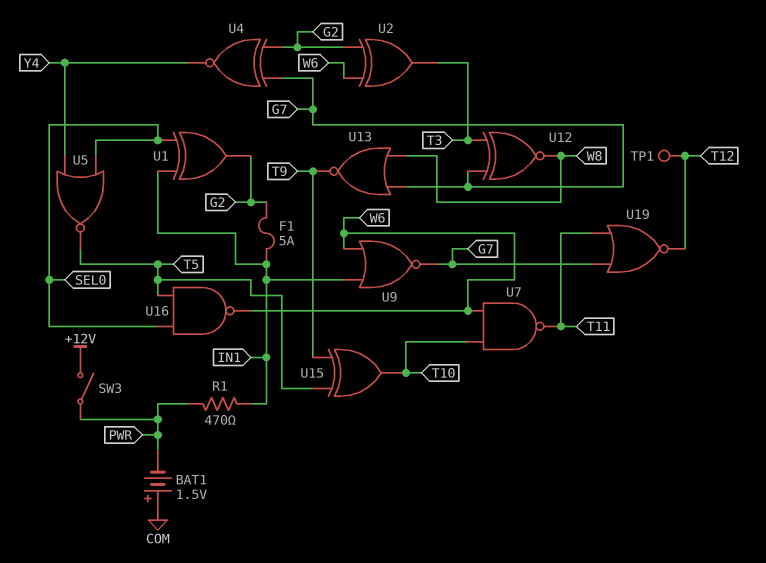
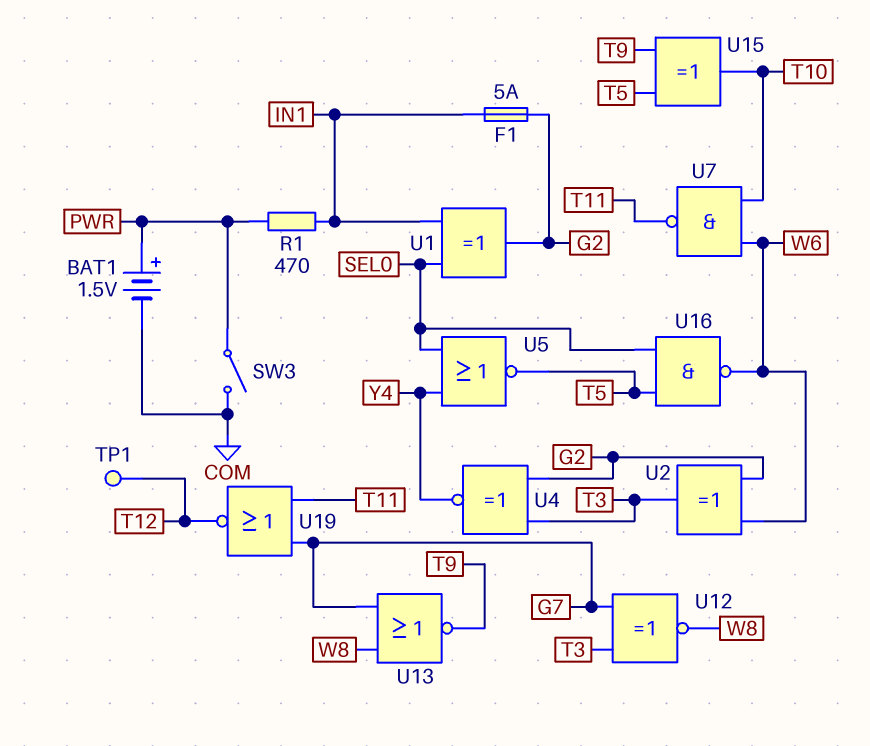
BAT1: 1.5V (plus COM, minus PWR) -> 1.5V (plus PWR, minus COM)
SW3: switch (+12V, PWR) -> switch (COM, PWR)
U4: XNOR (in G2, in G7, out Y4) -> XNOR (in G2, in T3, out Y4)
U9: NOR (in IN1, in W6, out G7) -> none

